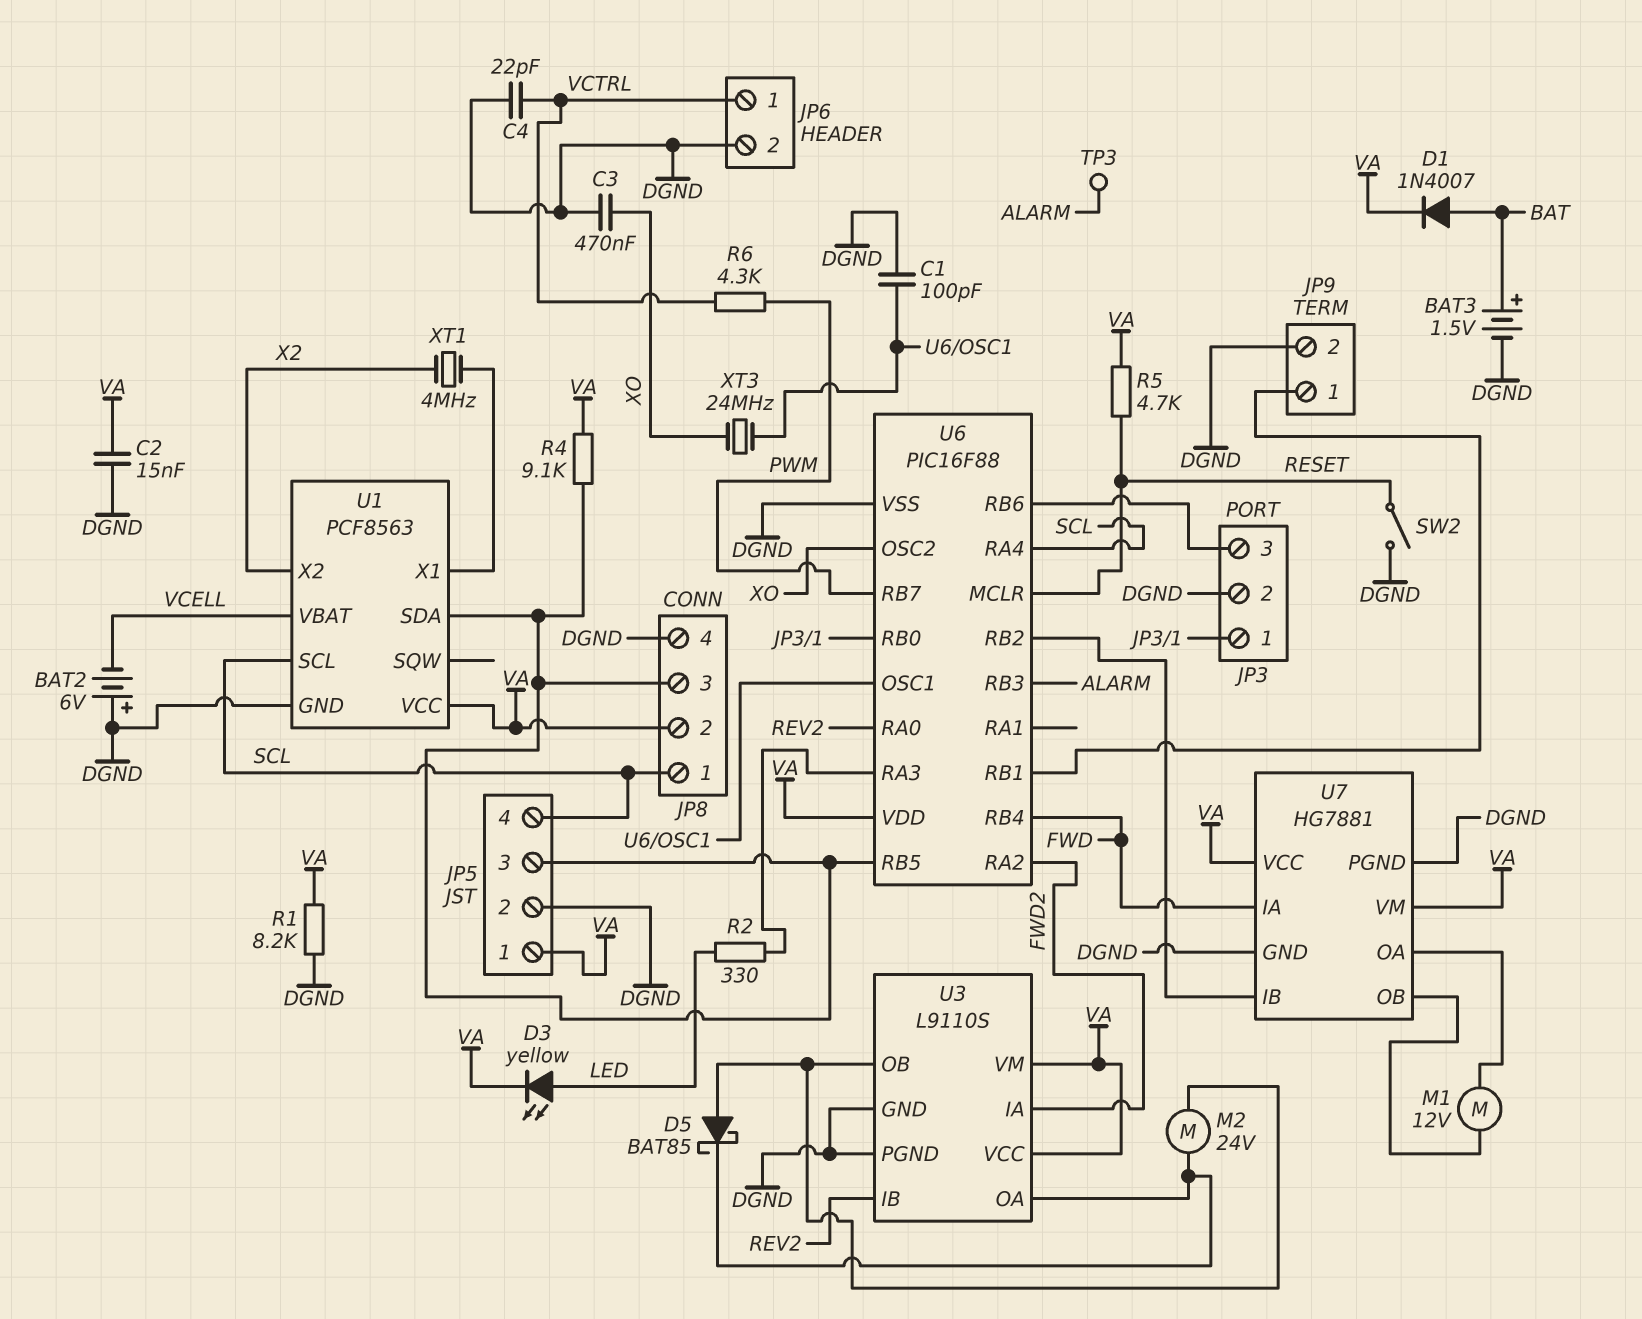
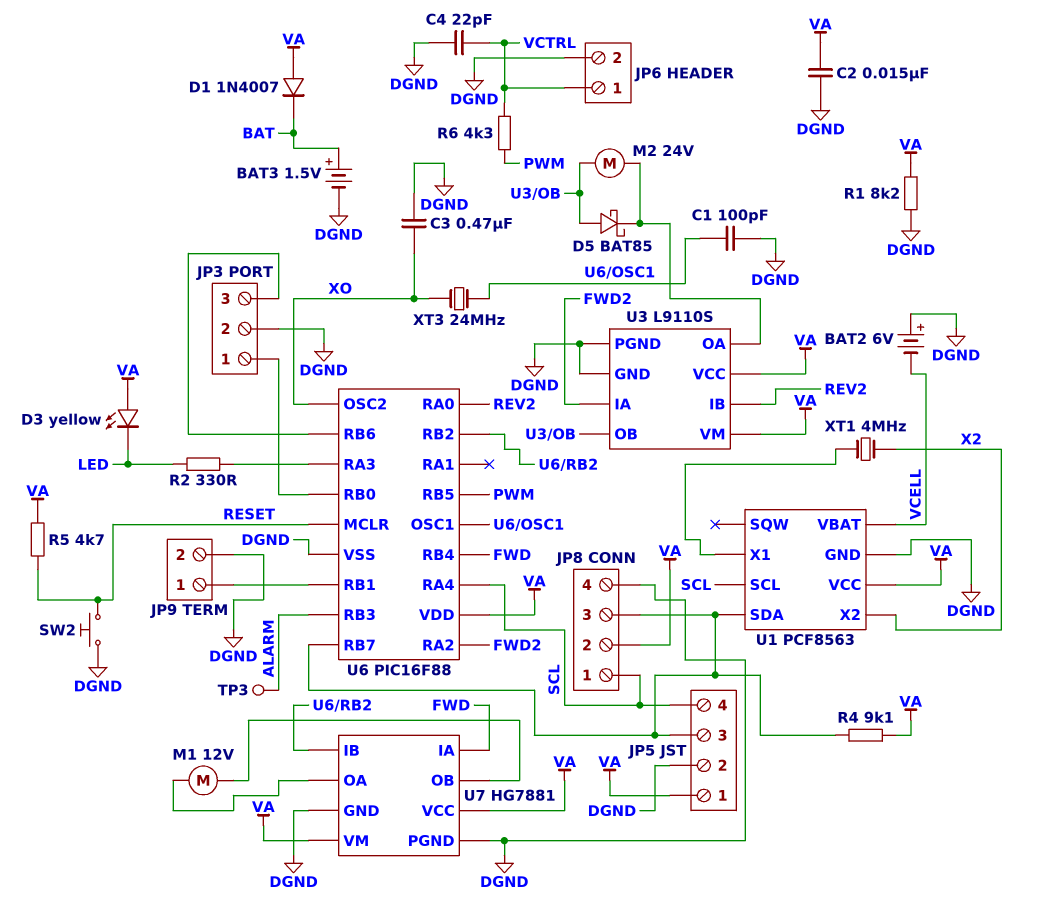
D1: diode 1N4007 (A BAT, K VA) -> diode 1N4007 (A VA, K BAT)
D3: LED yellow (A LED, K VA) -> LED yellow (A VA, K LED)
SW2: switch (DGND, RESET) -> button (DGND, RESET)
U6 pin RB5: JP5/3 -> PWM
U6 pin RB7: PWM -> JP5/3

